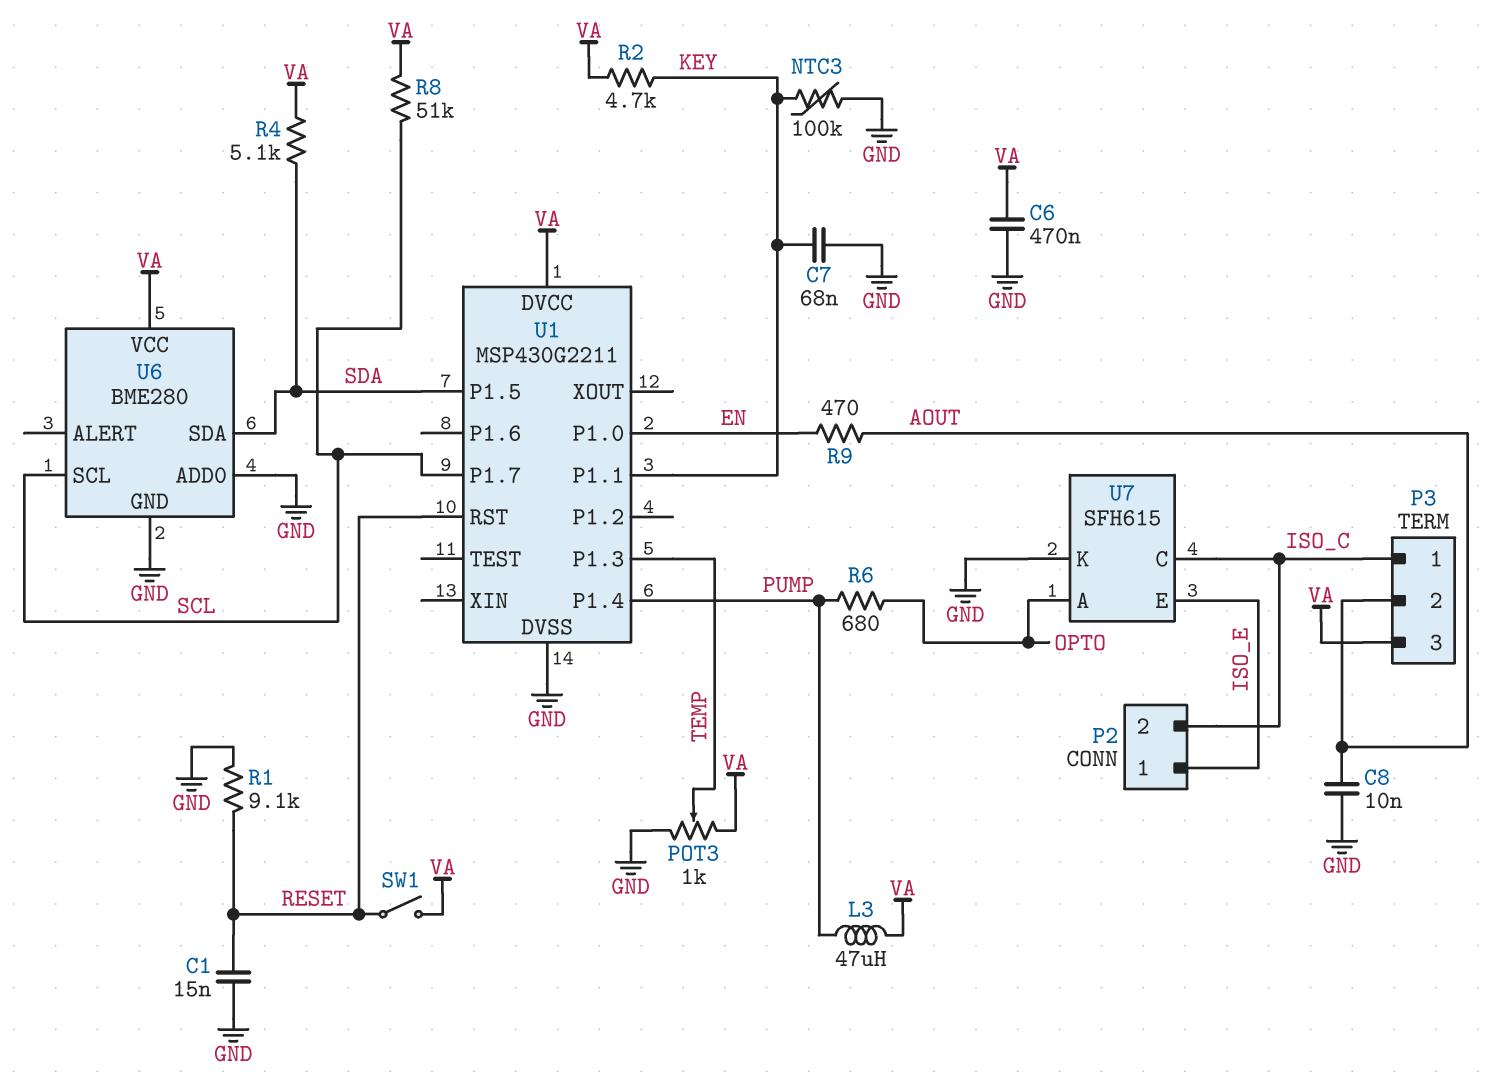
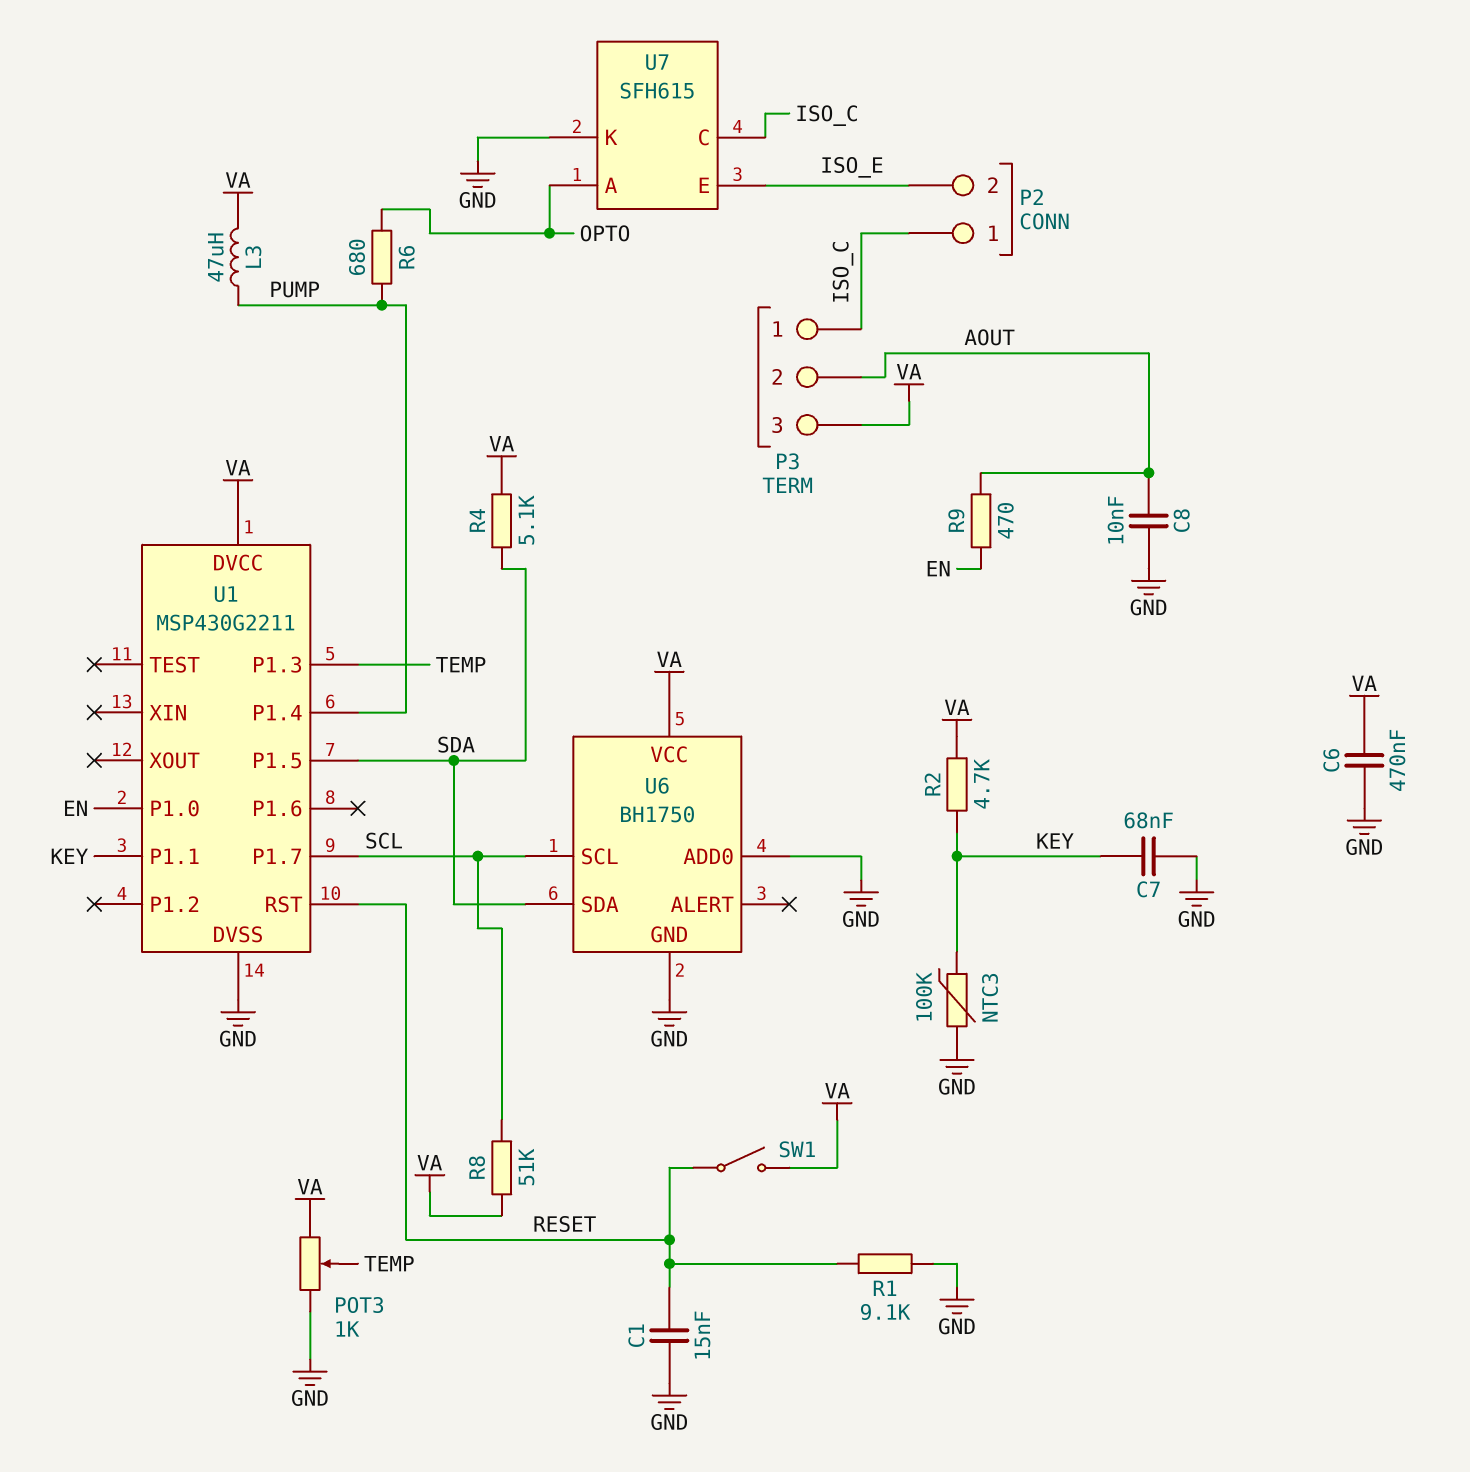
P2 pin 1: ISO_E -> ISO_C
P2 pin 2: ISO_C -> ISO_E
U6: BME280 -> BH1750

